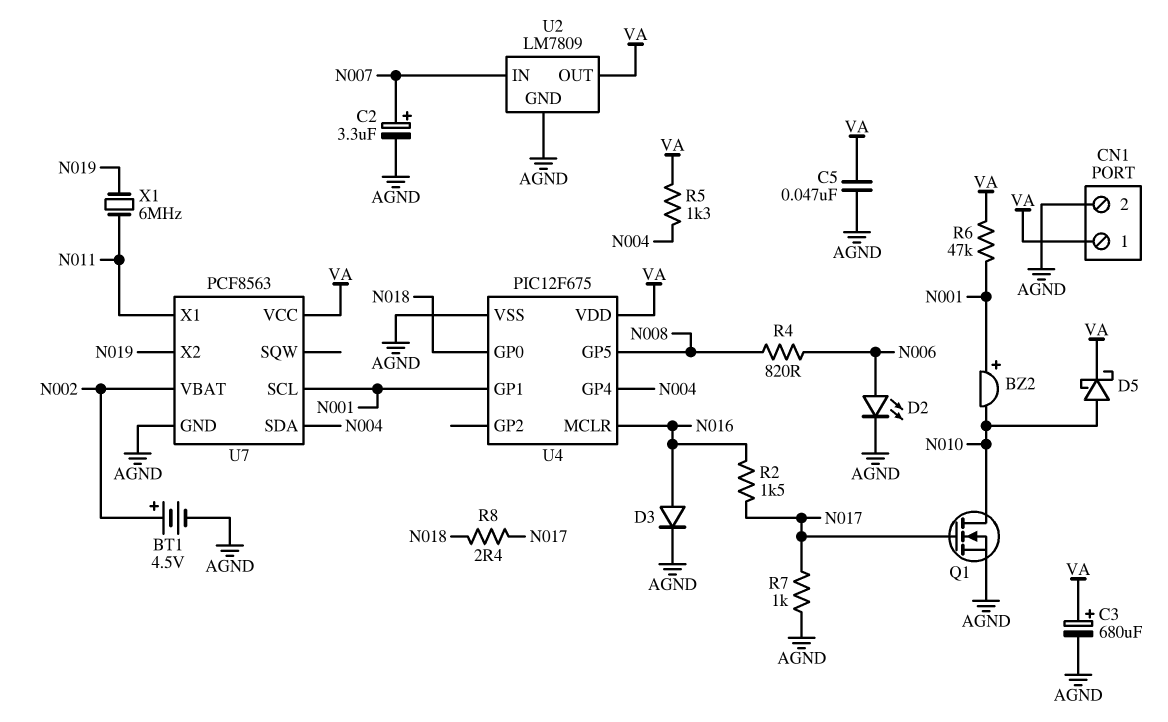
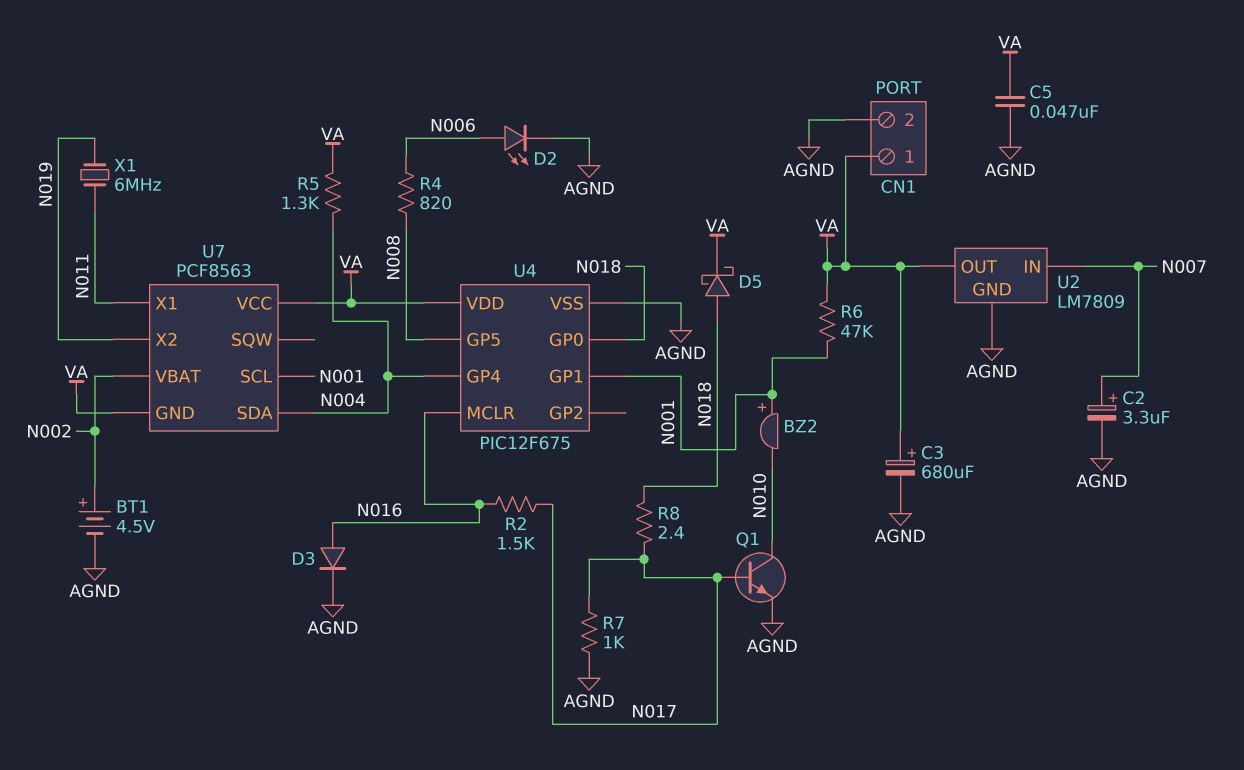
D5: schottky (A N010, K VA) -> schottky (A N018, K VA)
Q1: NMOS (G N017, D N010, S AGND) -> NPN (B N017, C N010, E AGND)
U7 pin GND: AGND -> VA

